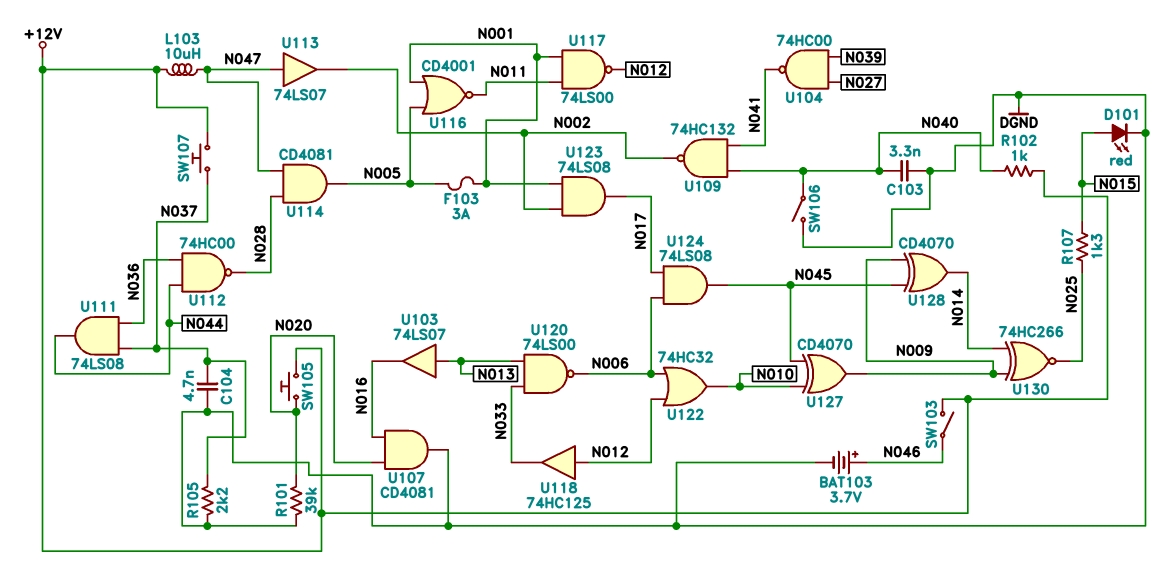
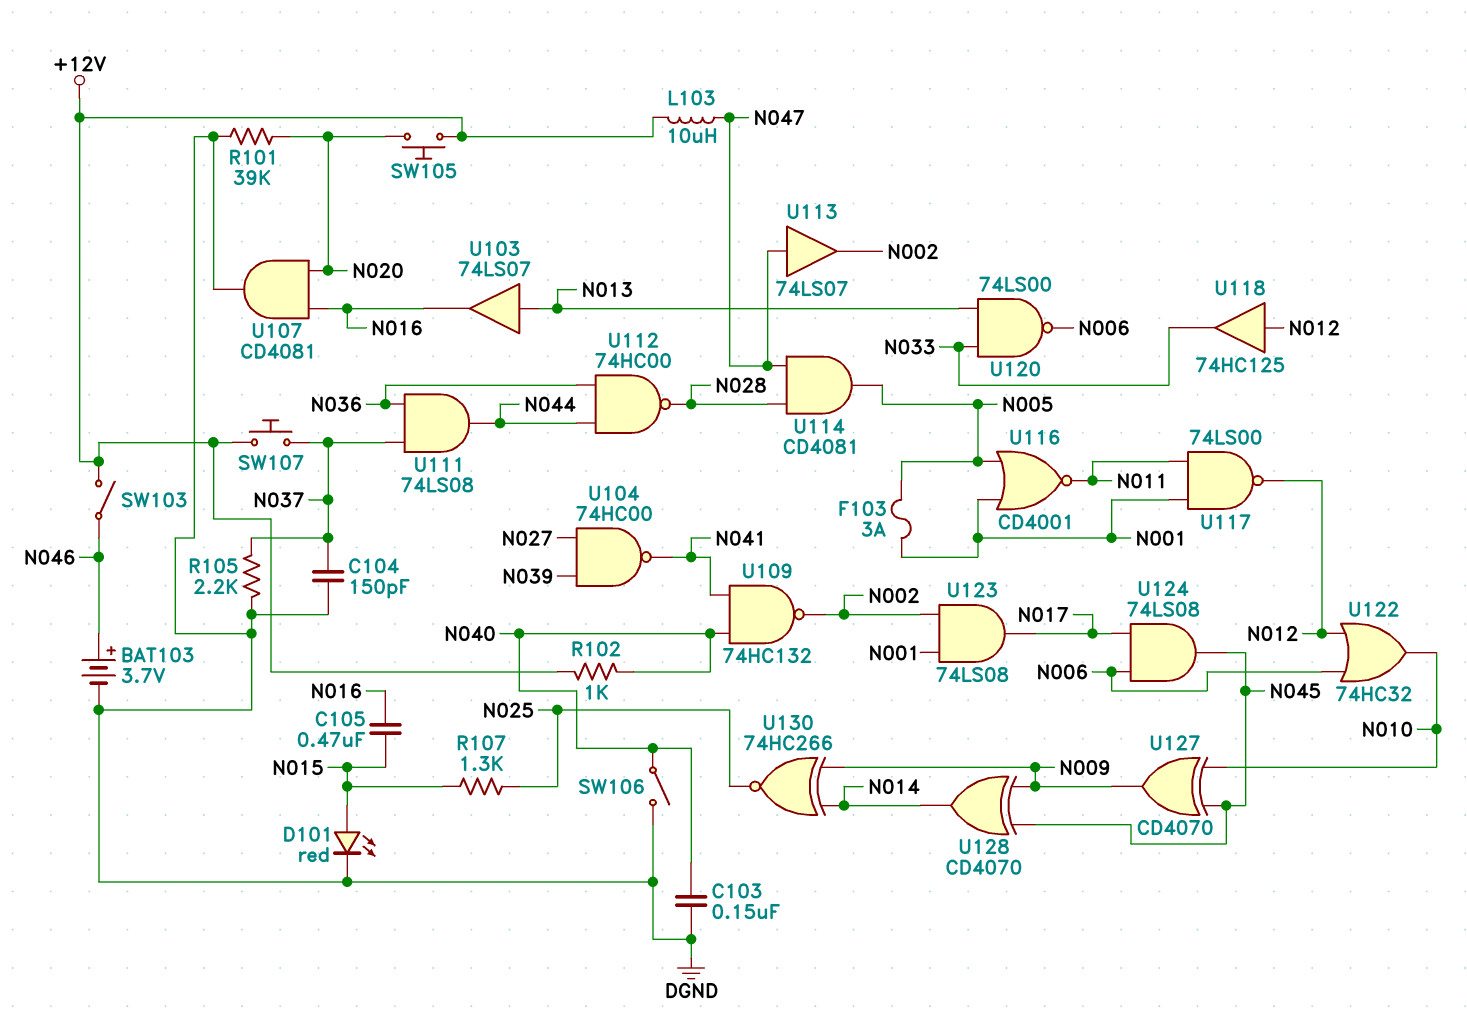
C103: 3.3nF (DGND, N040) -> 150nF (DGND, N040)
C104: 4.7nF (DGND, N037) -> 150pF (DGND, N037)
C105: none -> 470nF (N015, N016)

